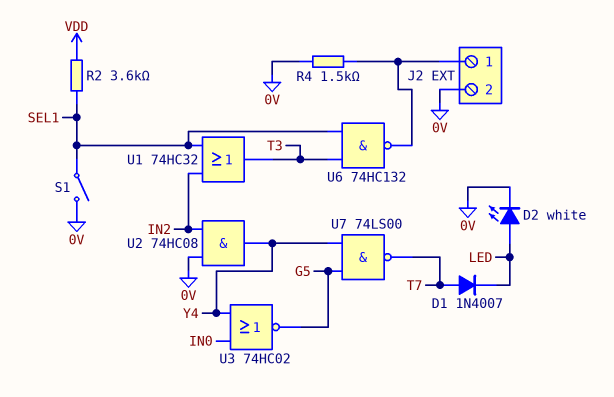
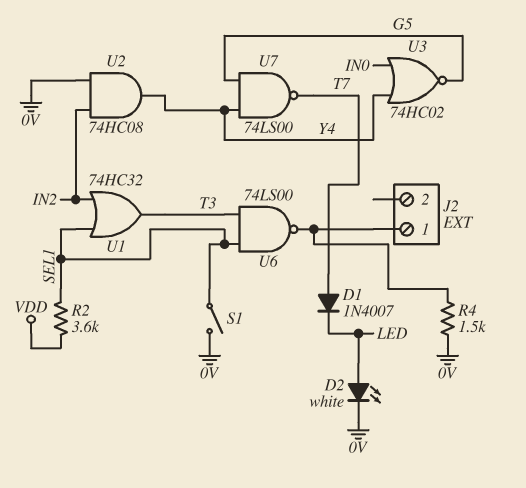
J2 pin 2: 0V -> none
U6: NAND 74HC132 (in SEL1, in T3, out J2/1) -> NAND 74LS00 (in SEL1, in T3, out J2/1)

